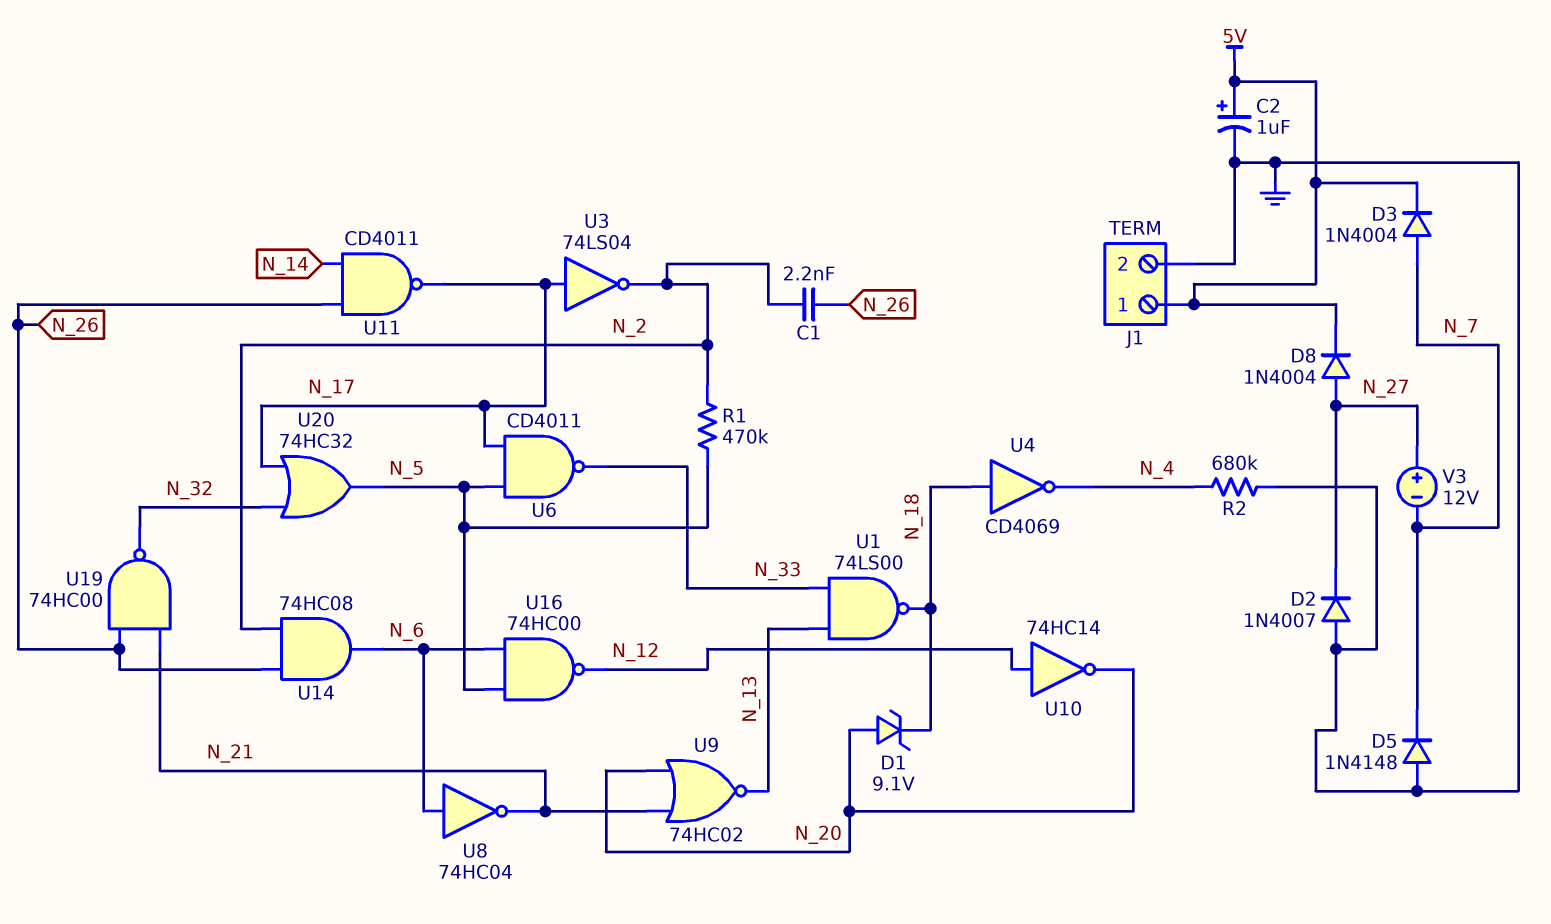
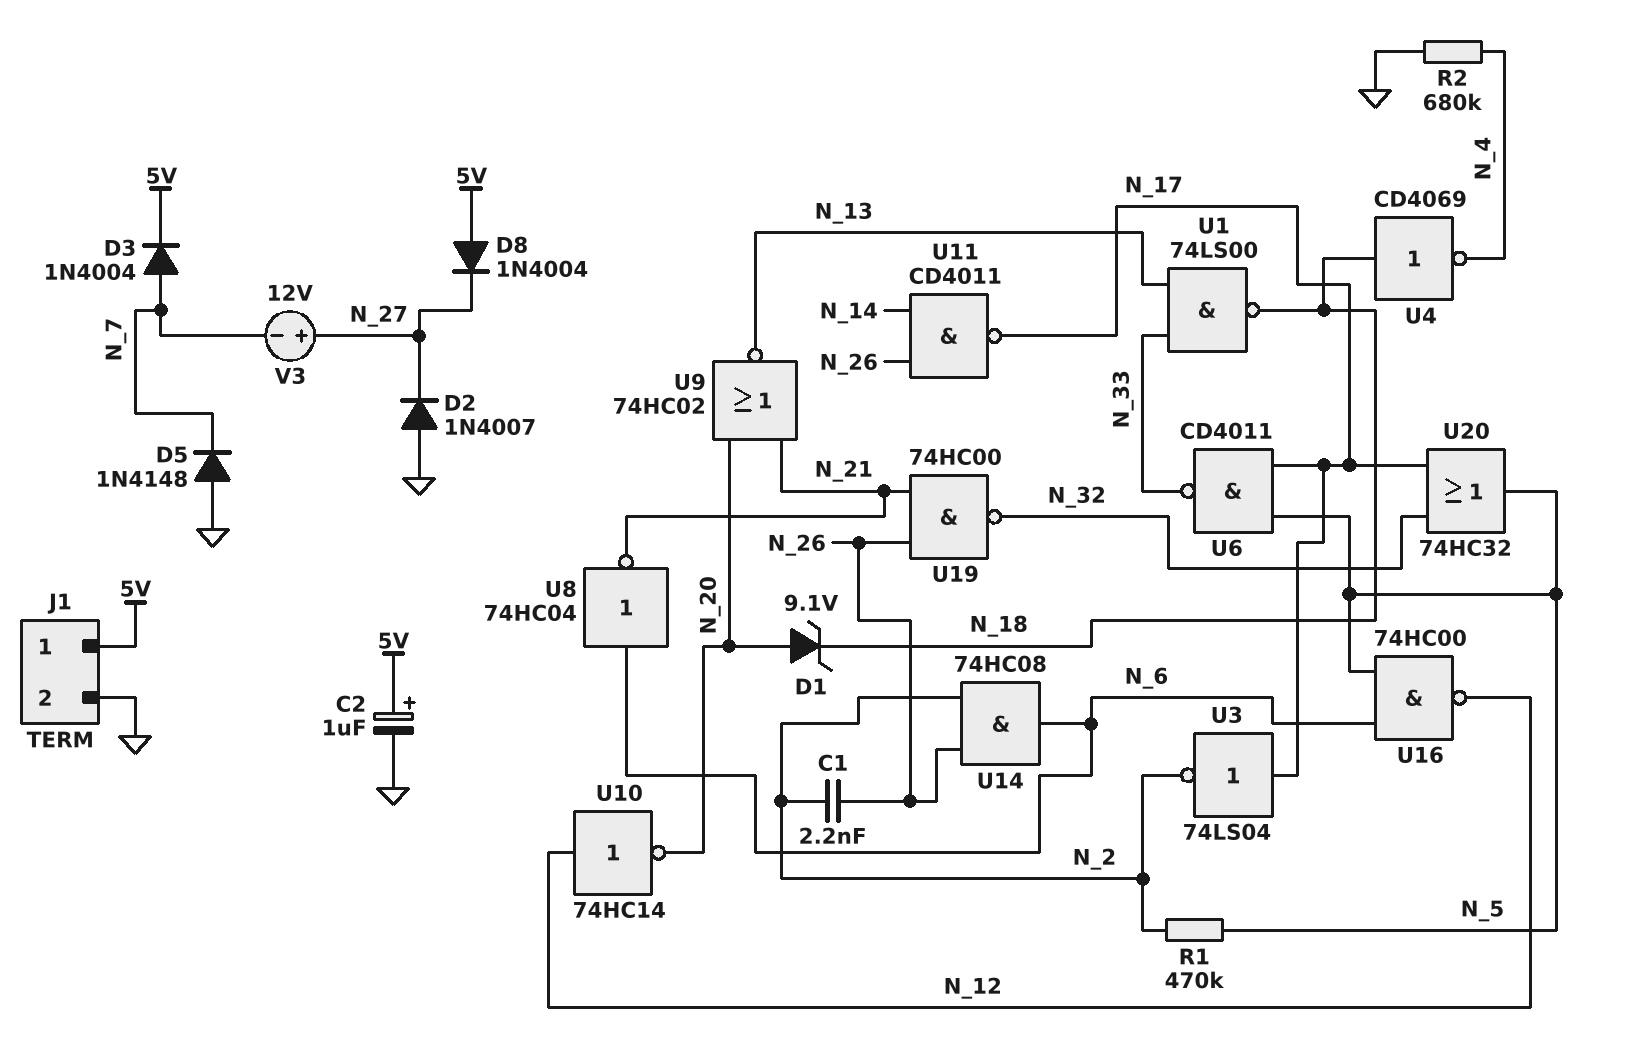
D8: diode 1N4004 (A N_27, K 5V) -> diode 1N4004 (A 5V, K N_27)

